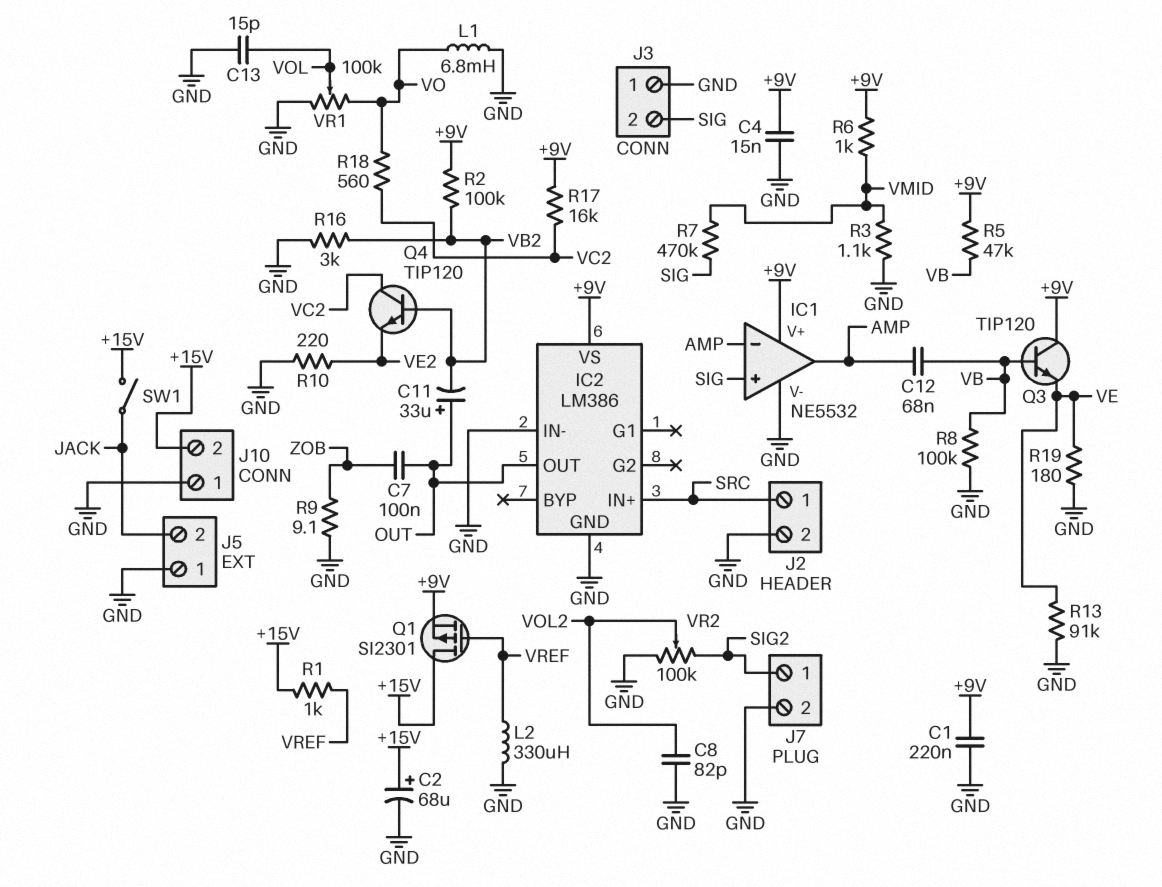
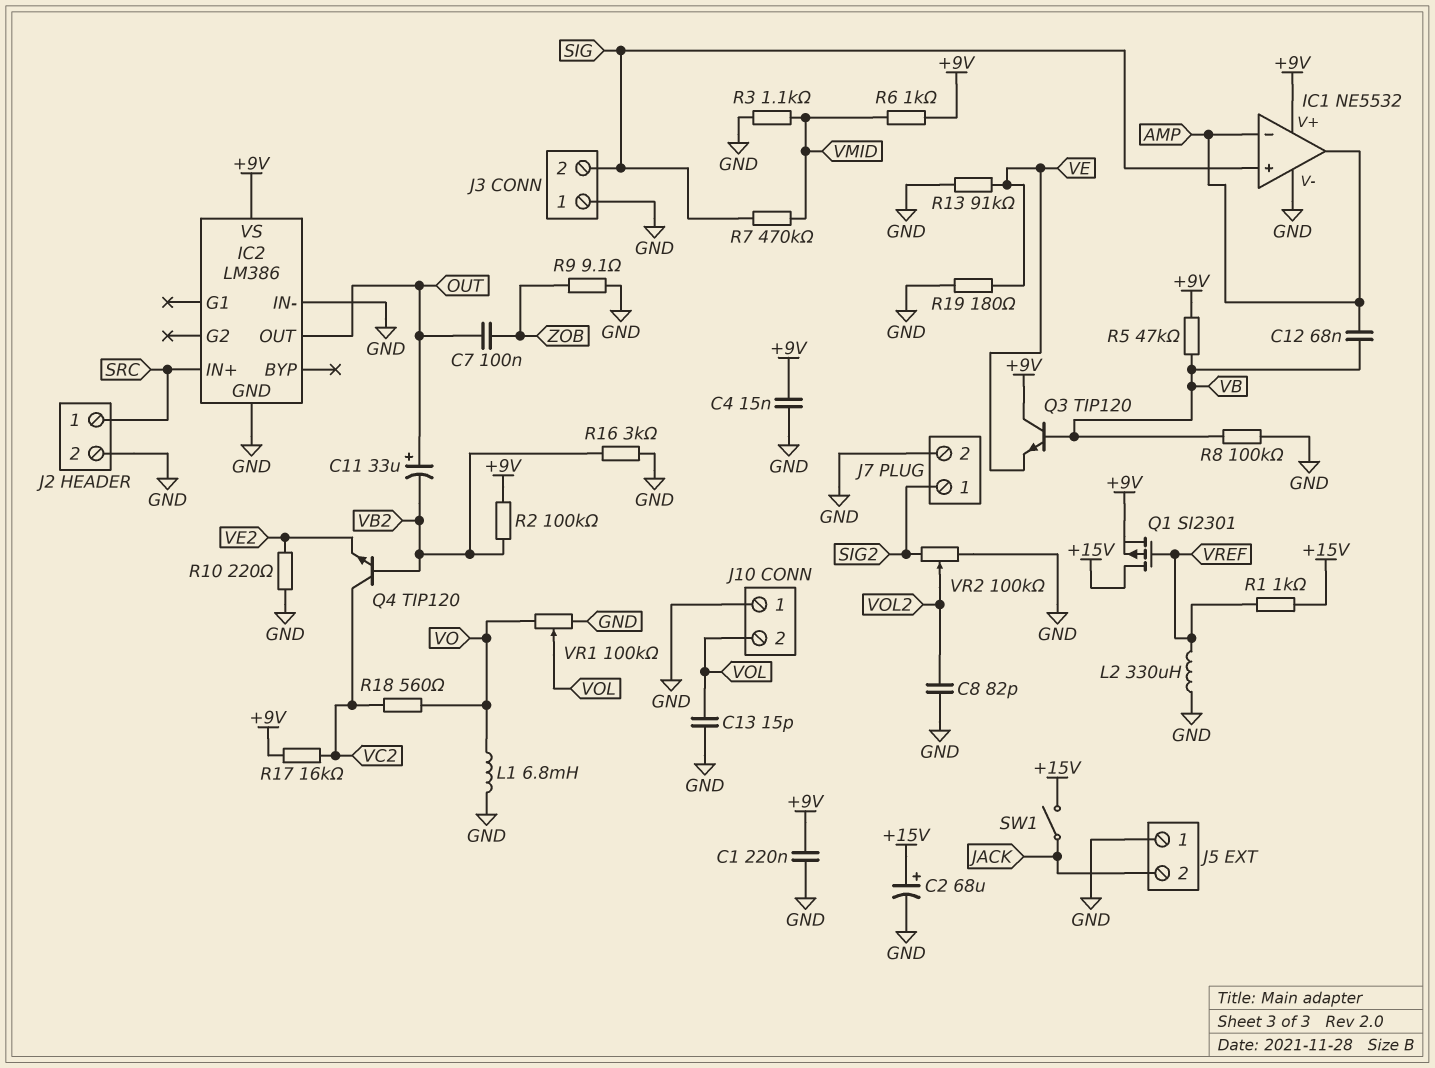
J10 pin 2: +15V -> VOL

